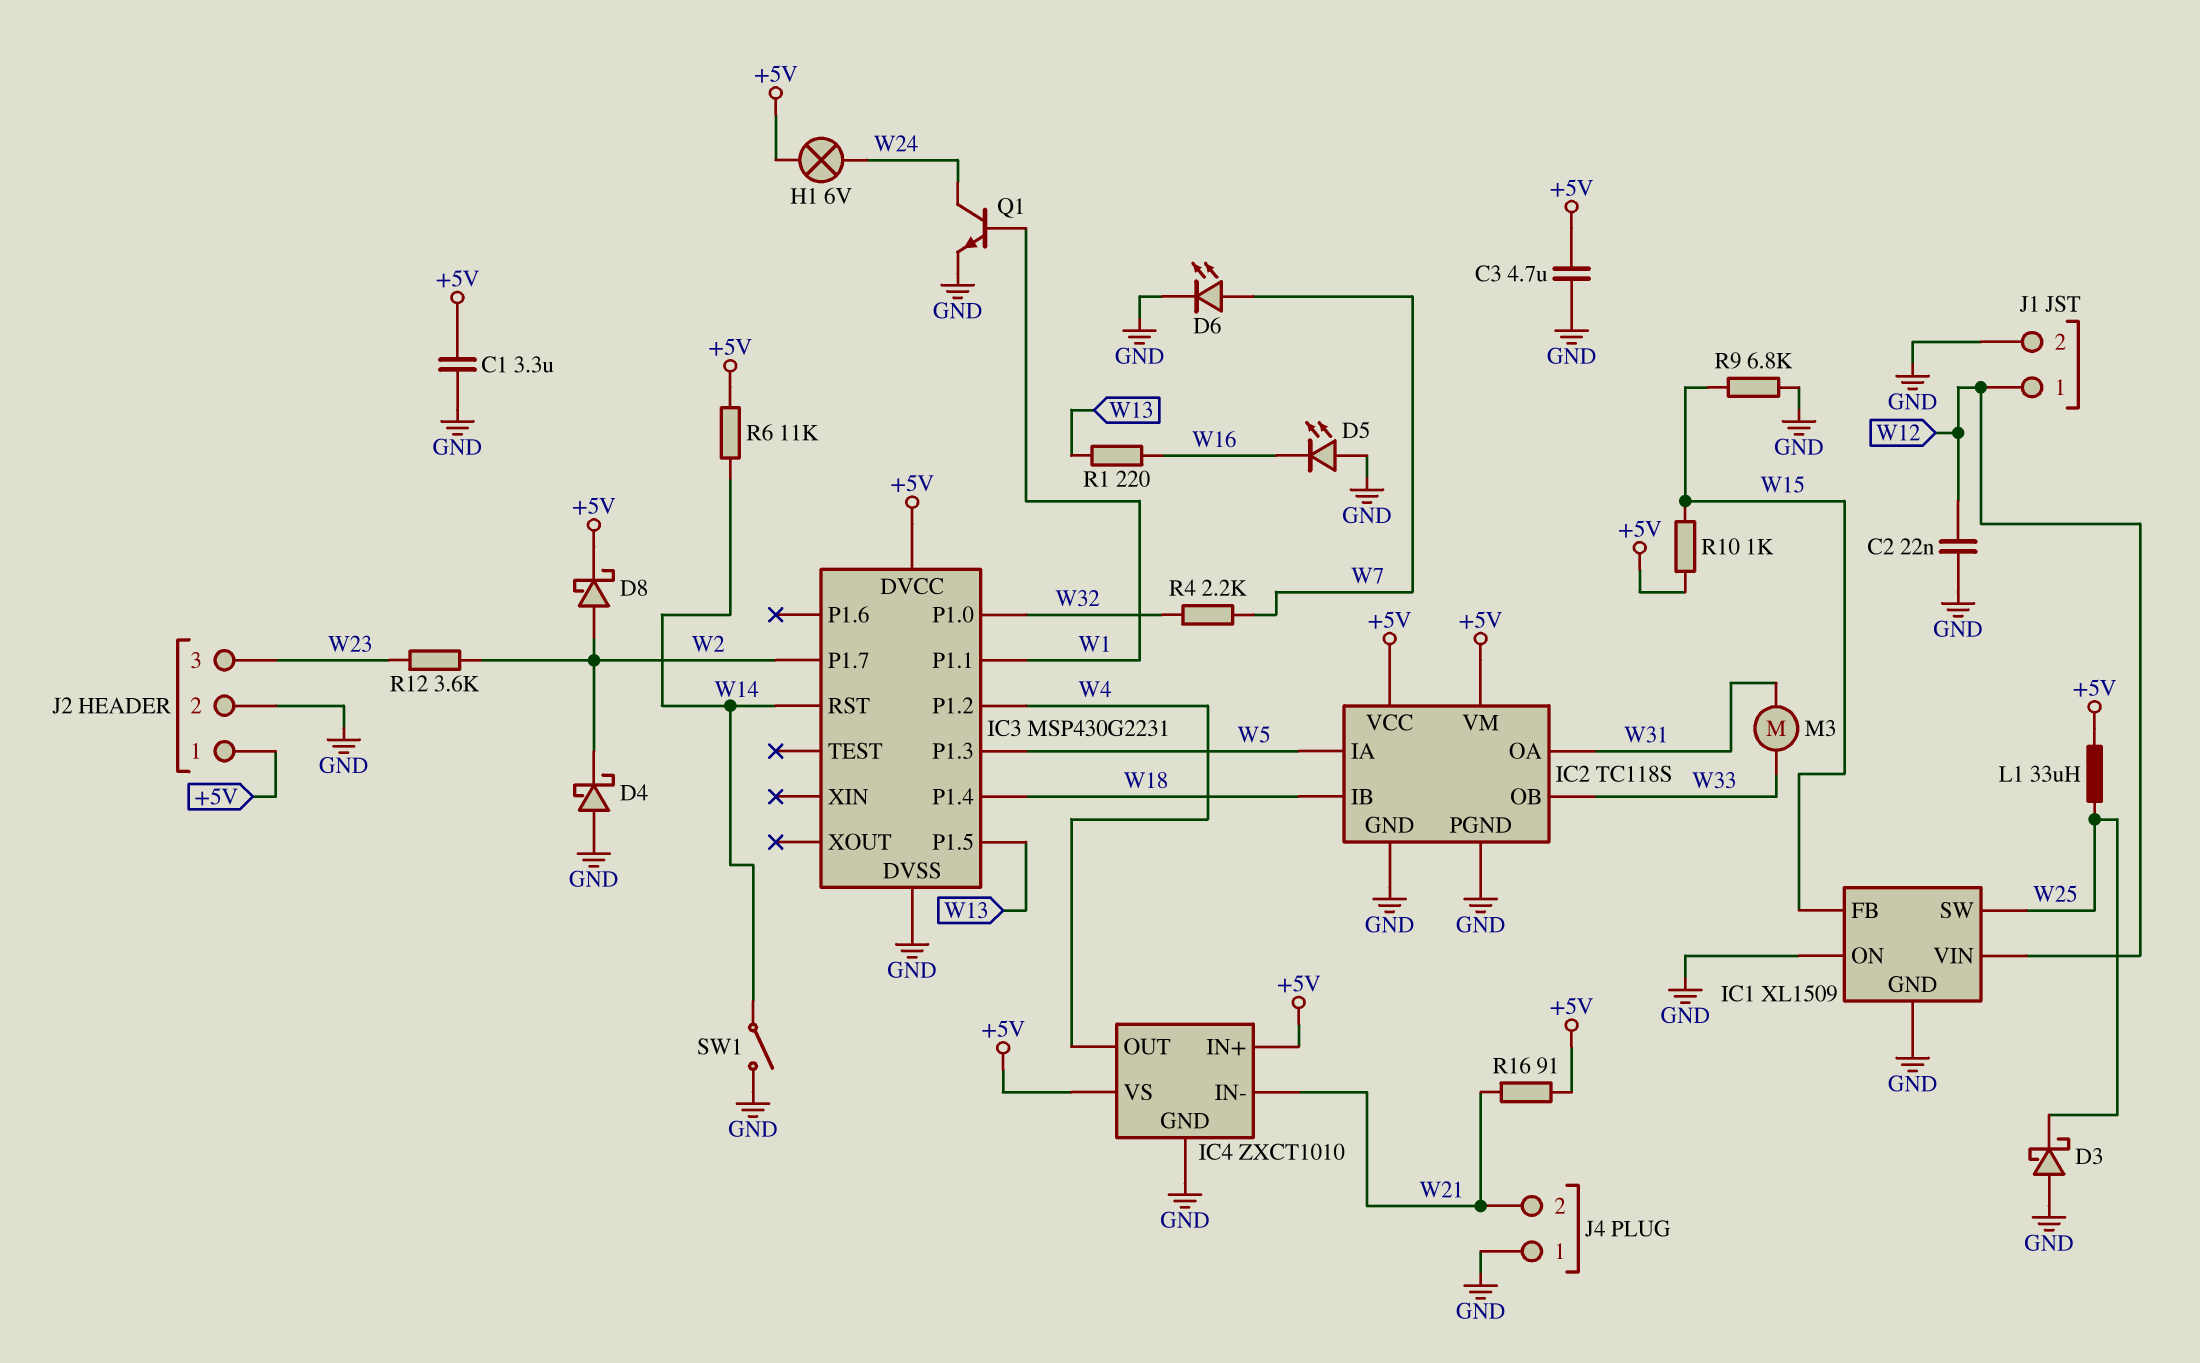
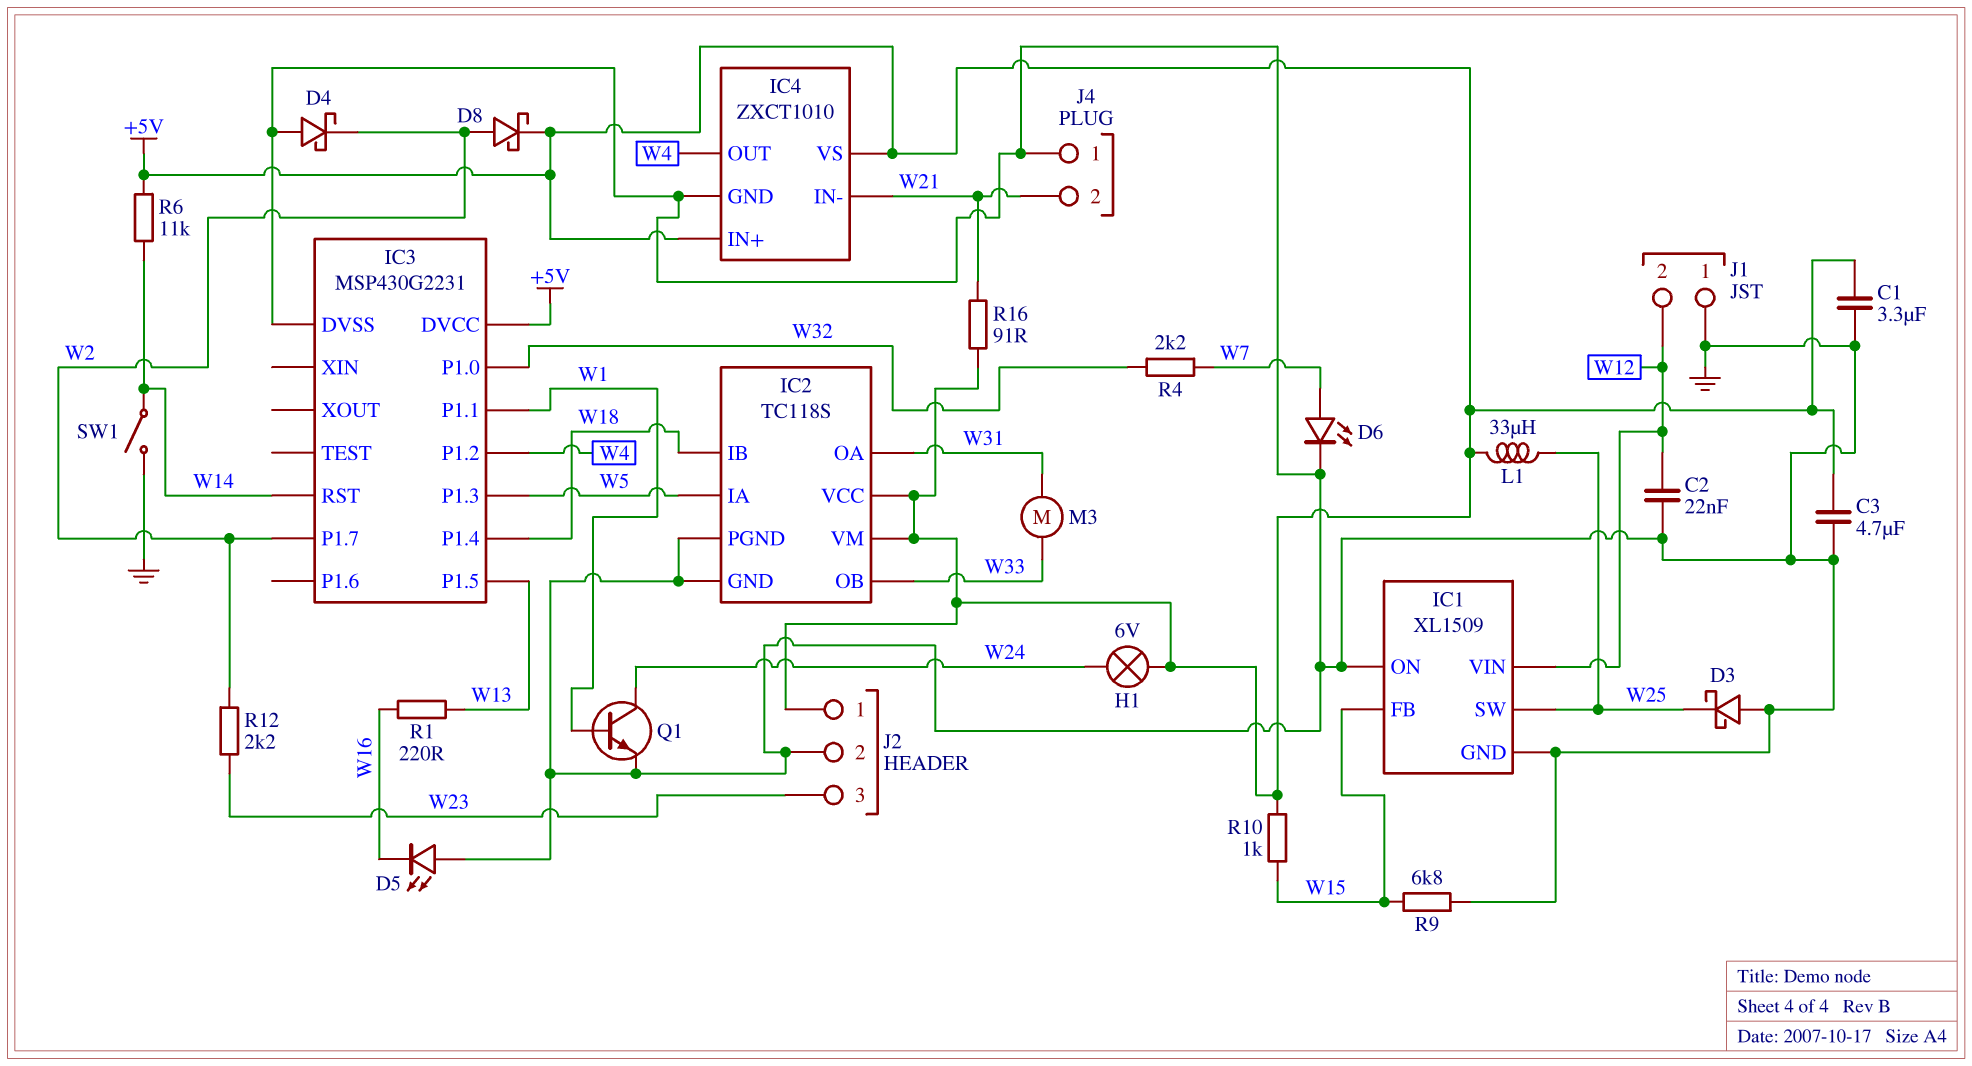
J1 pin 1: W12 -> GND
J1 pin 2: GND -> W12
R12: 3.6k (W2, W23) -> 2.2k (W2, W23)

